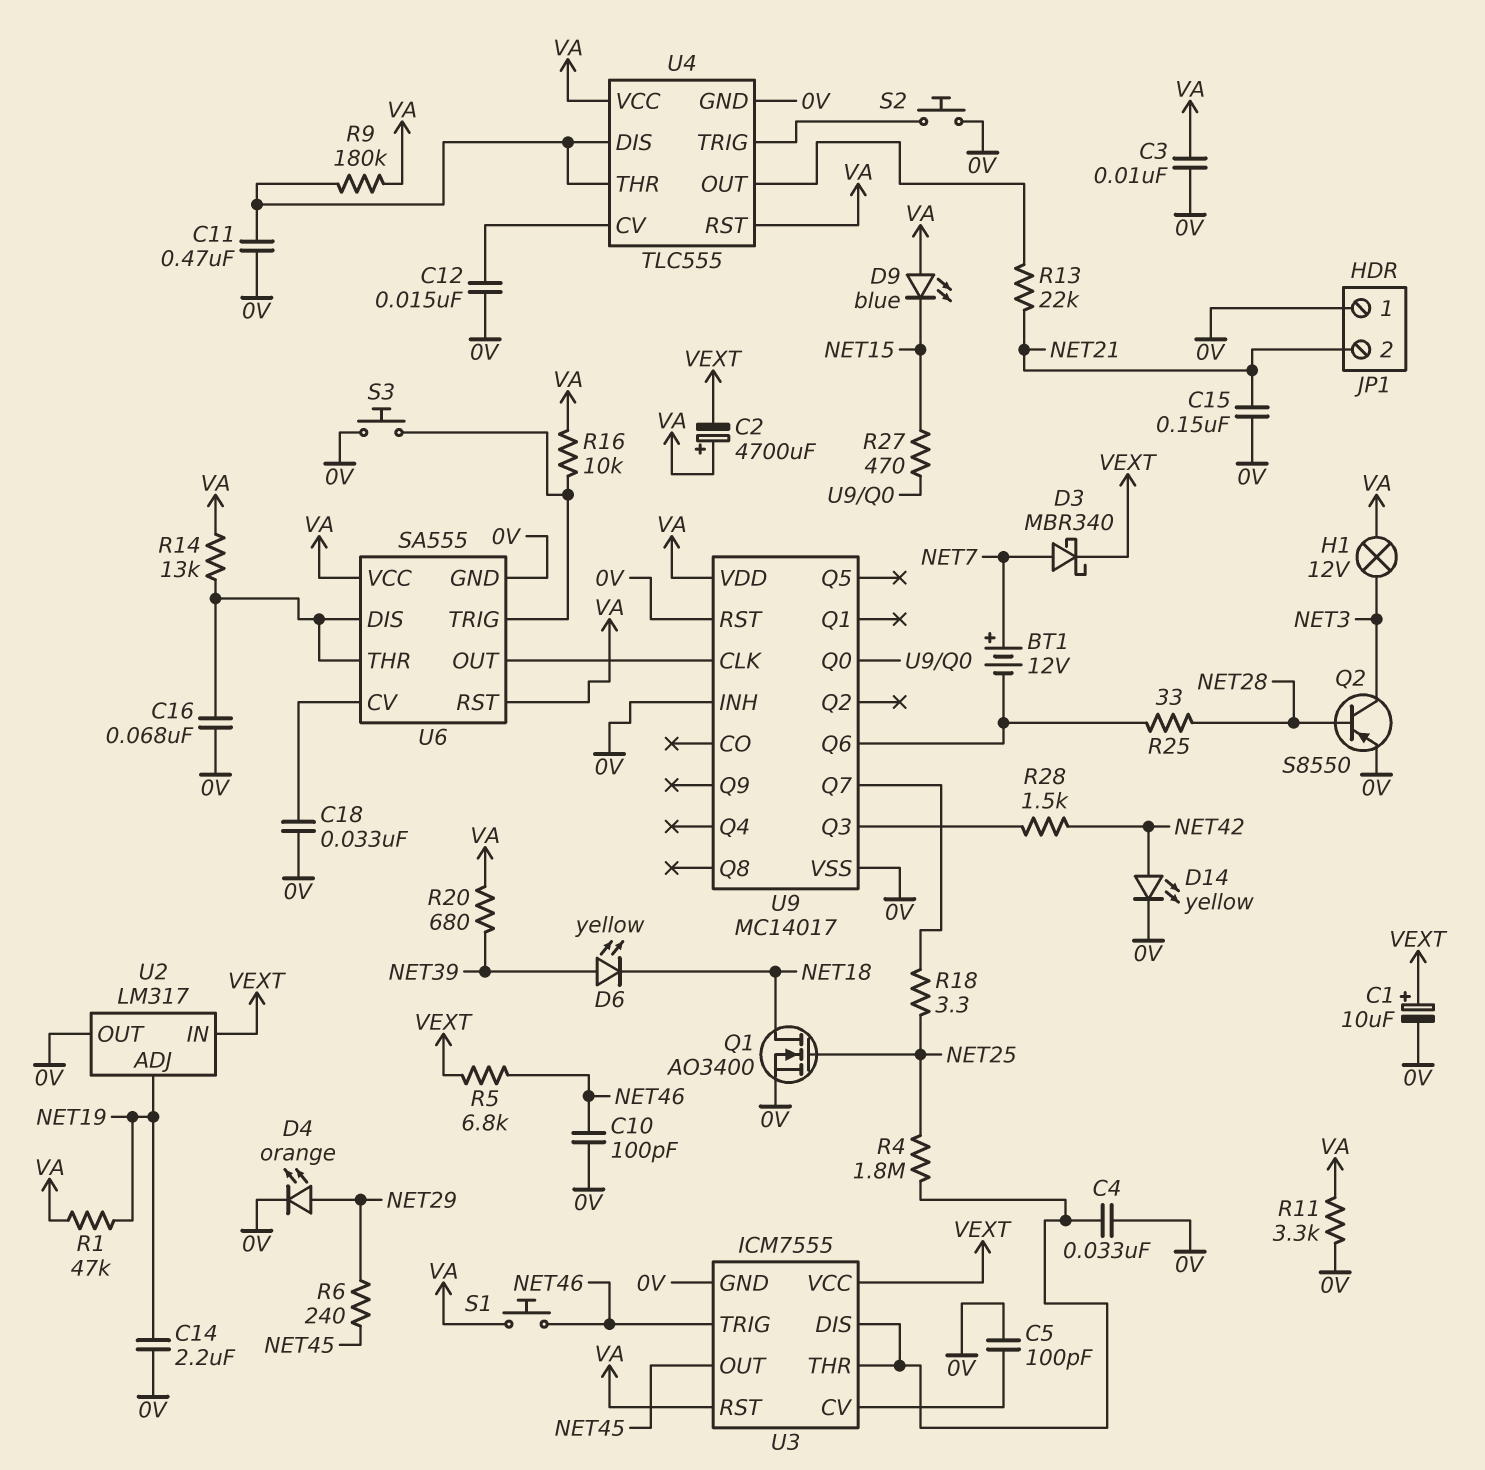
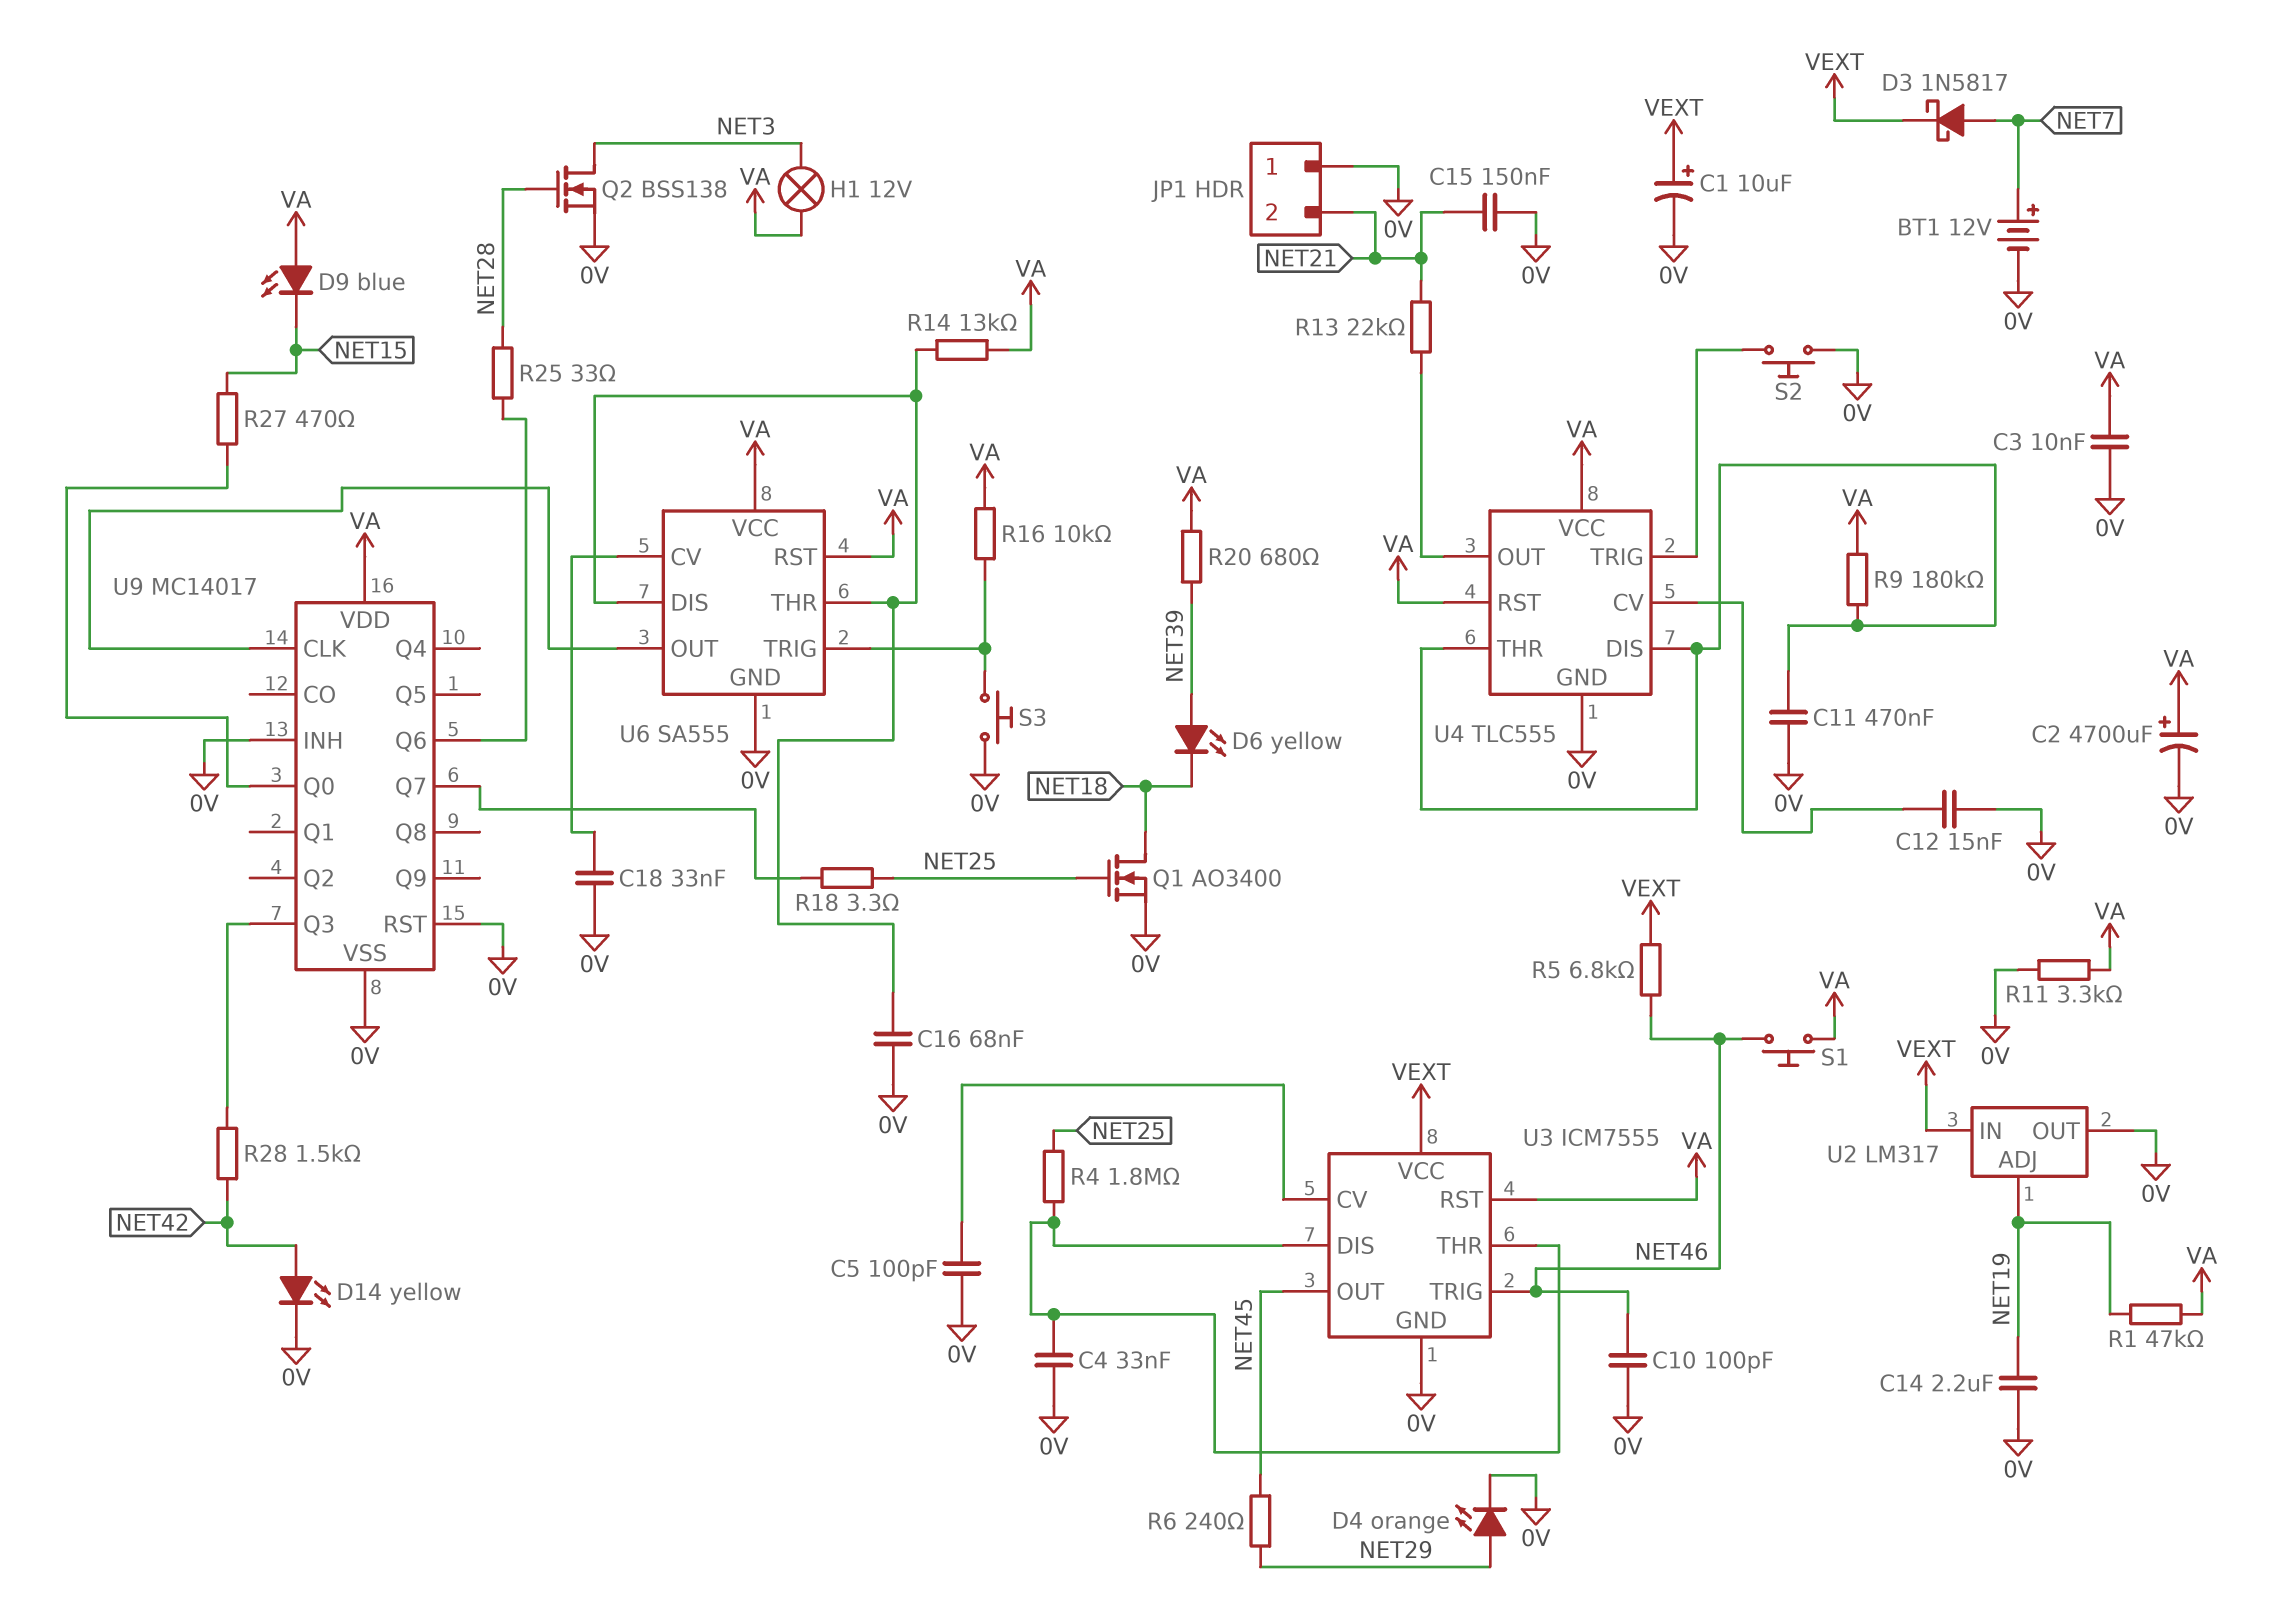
BT1: 12V (plus NET7, minus U9/Q6) -> 12V (plus NET7, minus 0V)
C2: 4700uF (plus VA, minus VEXT) -> 4700uF (plus VA, minus 0V)
D3: schottky MBR340 (A NET7, K VEXT) -> schottky 1N5817 (A NET7, K VEXT)
Q2: PNP S8550 (B NET28, C NET3, E 0V) -> NMOS BSS138 (G NET28, D NET3, S 0V)

